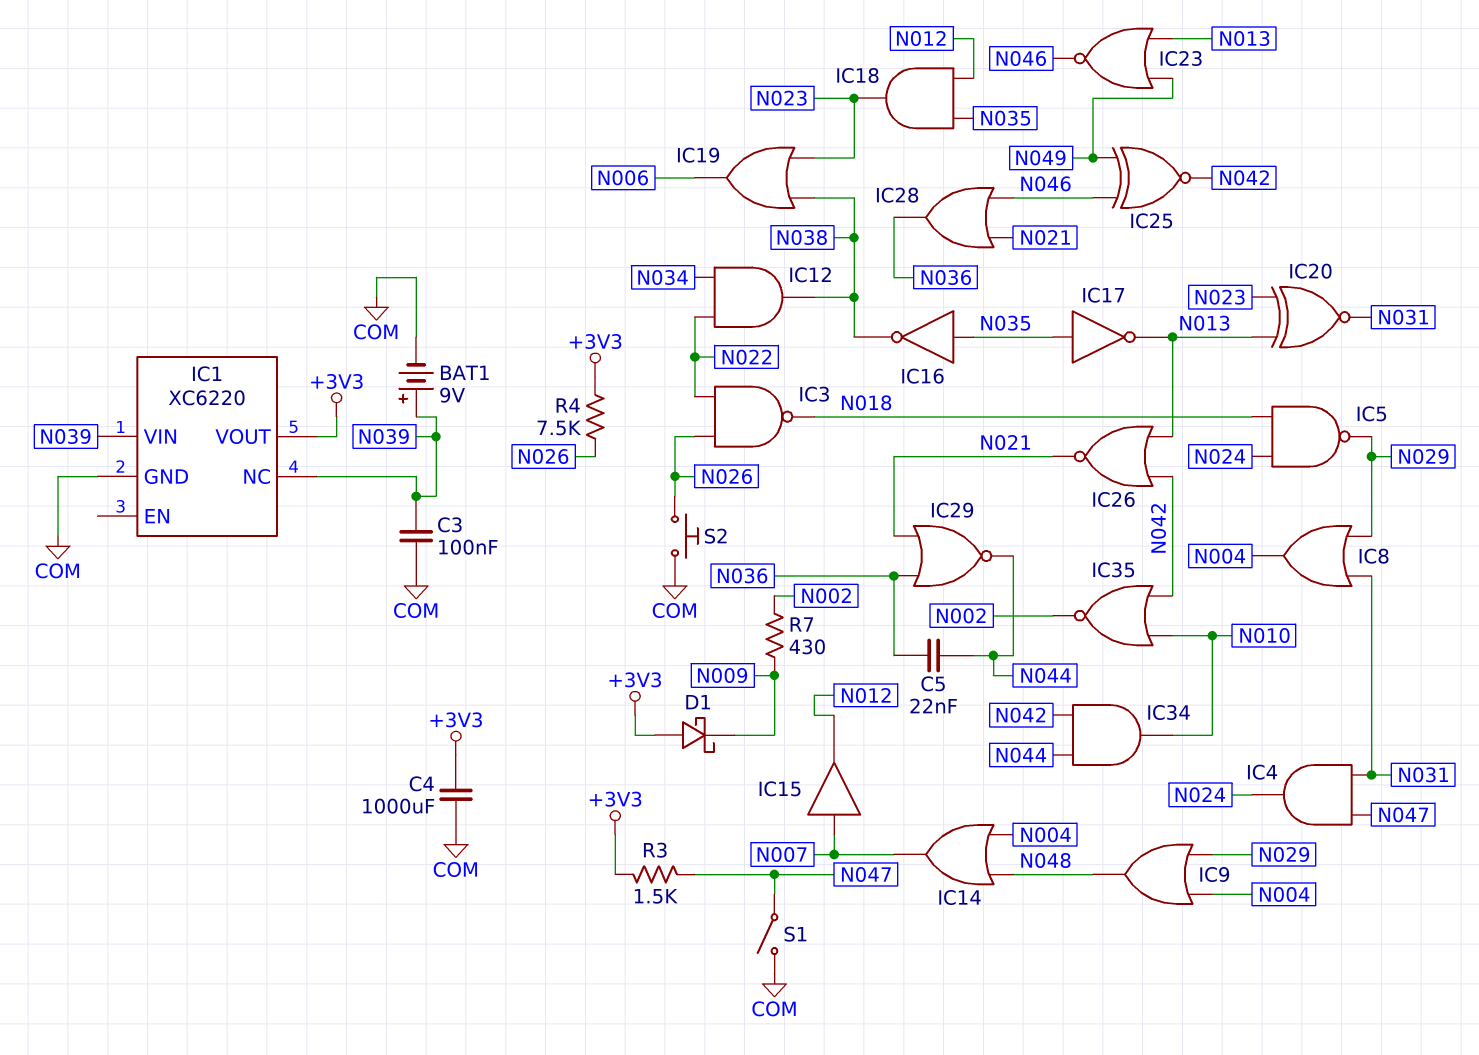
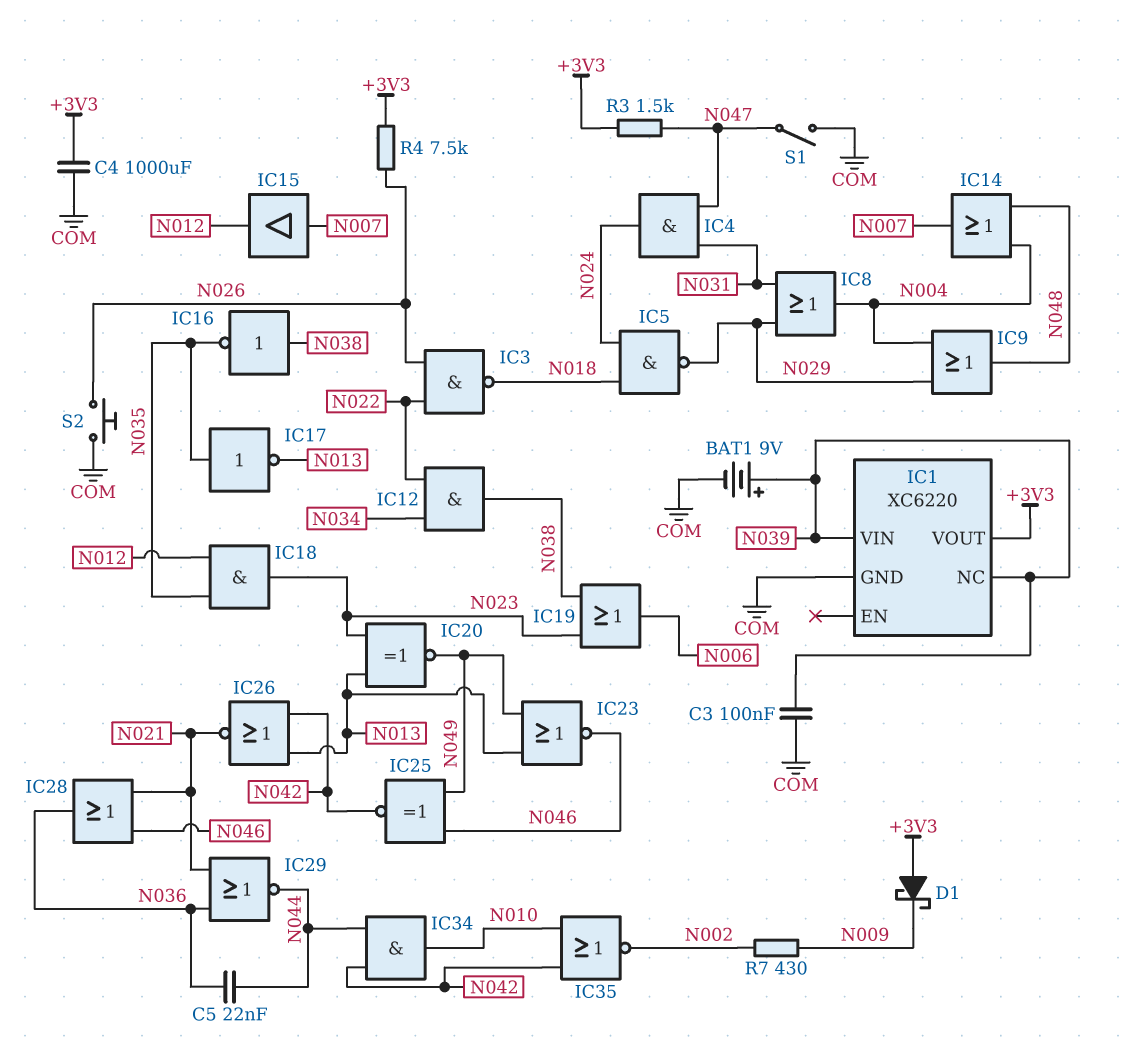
IC16: NOT (in N035, out N038) -> NOT (in N038, out N035)
IC20: XNOR (in N013, in N023, out N031) -> XNOR (in N013, in N023, out N049)

